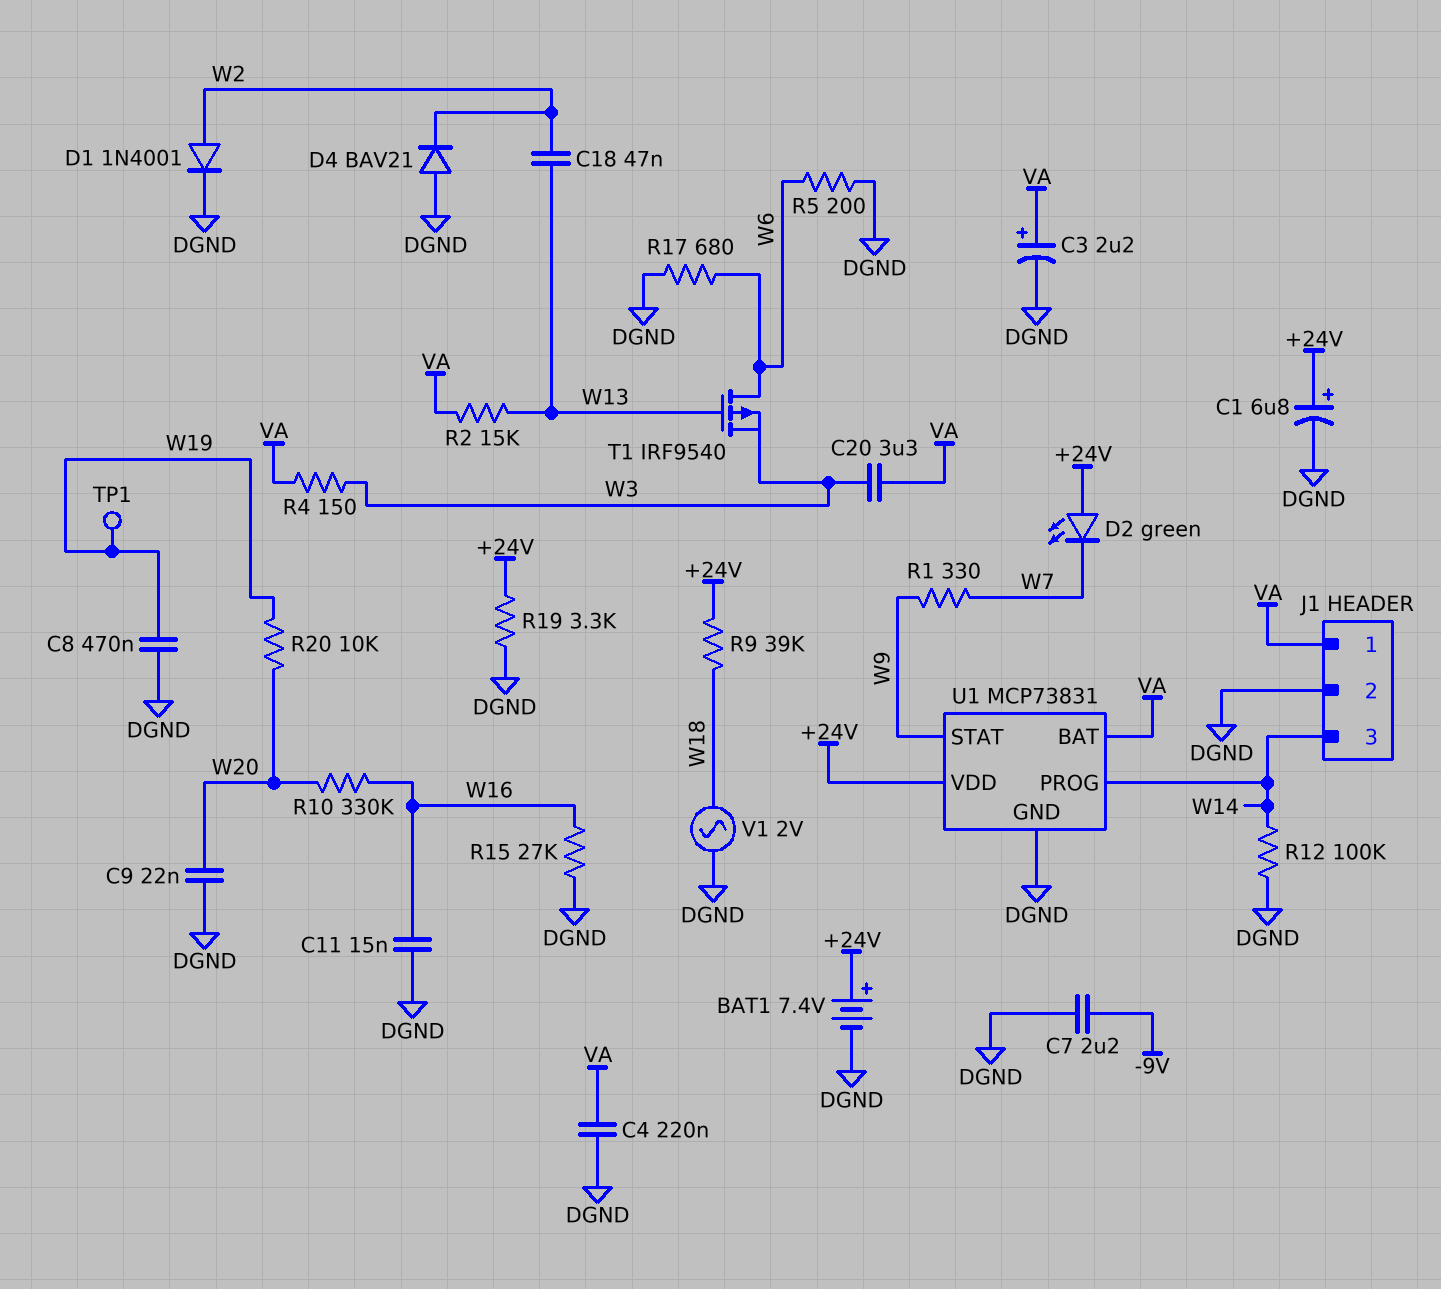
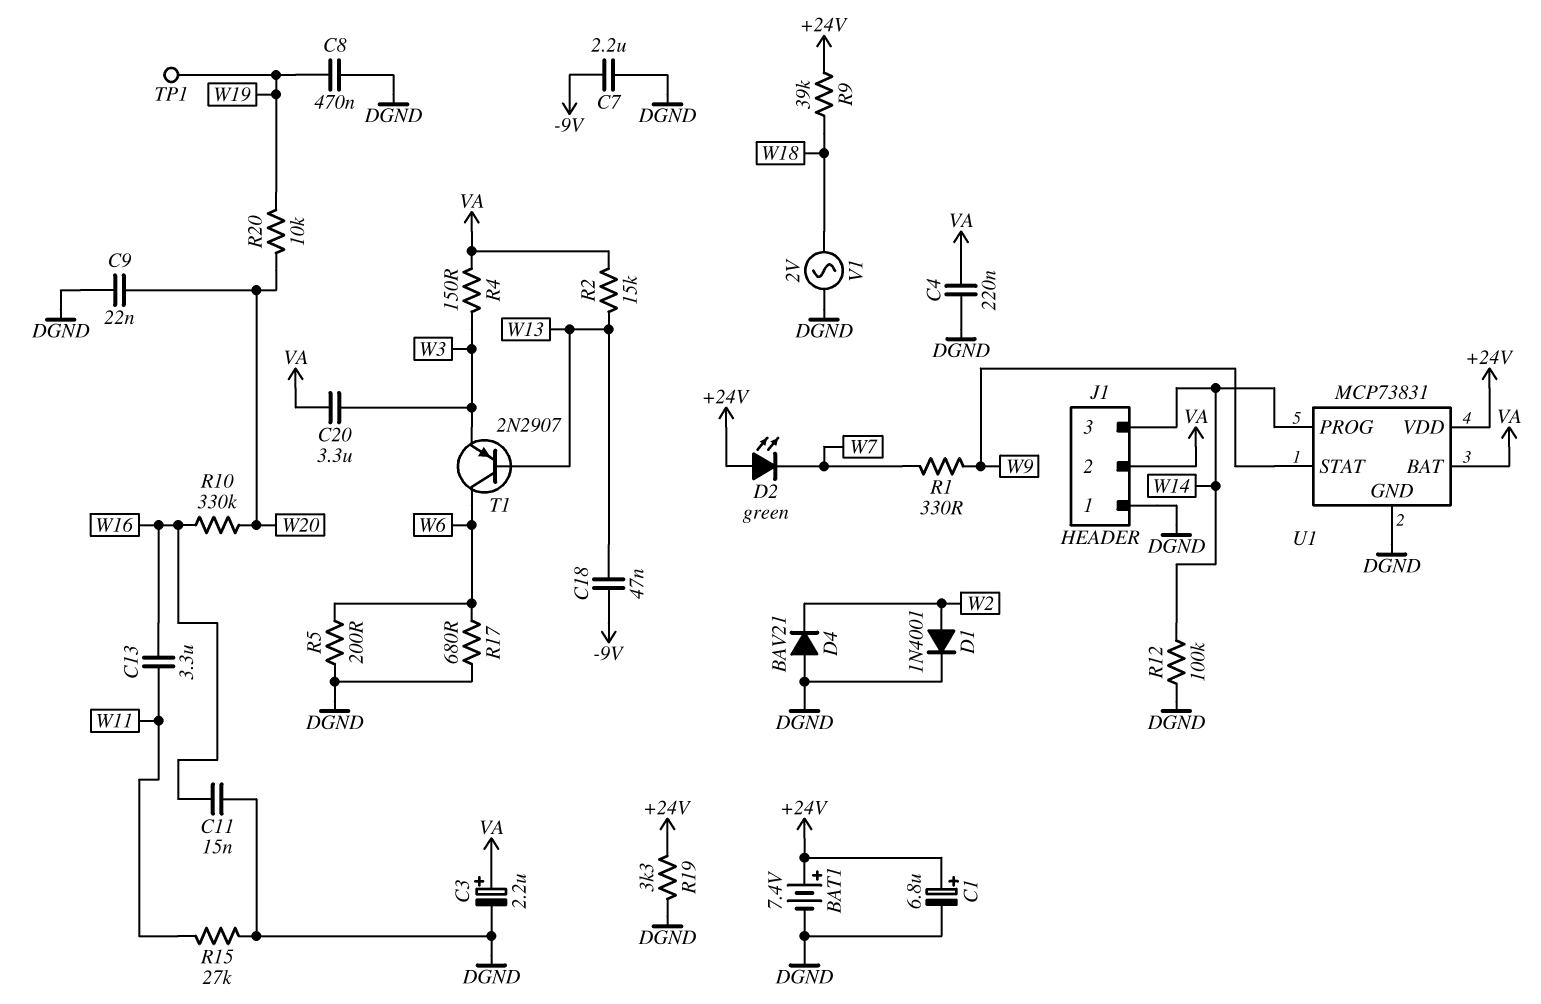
C13: none -> 3.3uF (W11, W16)
C18: 47nF (W2, W13) -> 47nF (-9V, W13)
J1 pin 1: VA -> DGND
J1 pin 2: DGND -> VA
R15: 27k (DGND, W16) -> 27k (DGND, W11)
T1: PMOS IRF9540 (G W13, D W6, S W3) -> PNP 2N2907 (B W13, C W6, E W3)

